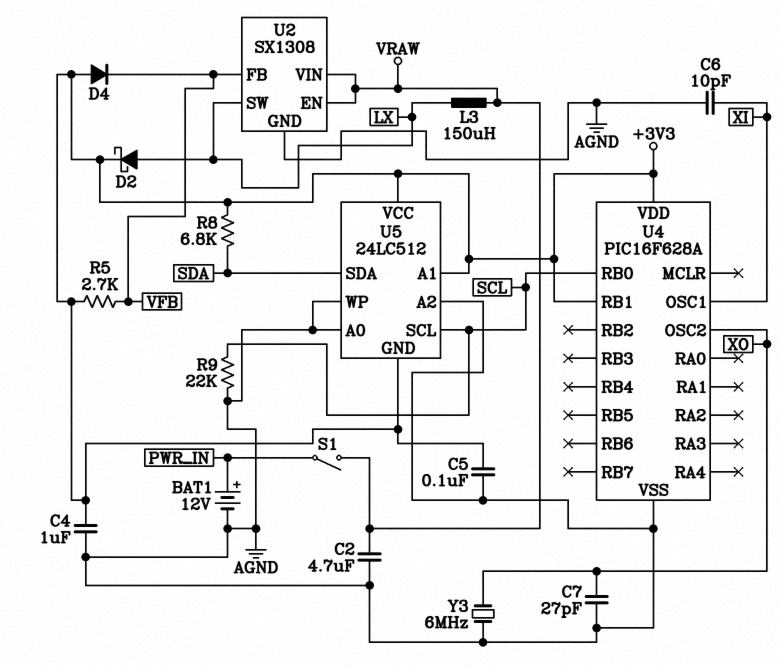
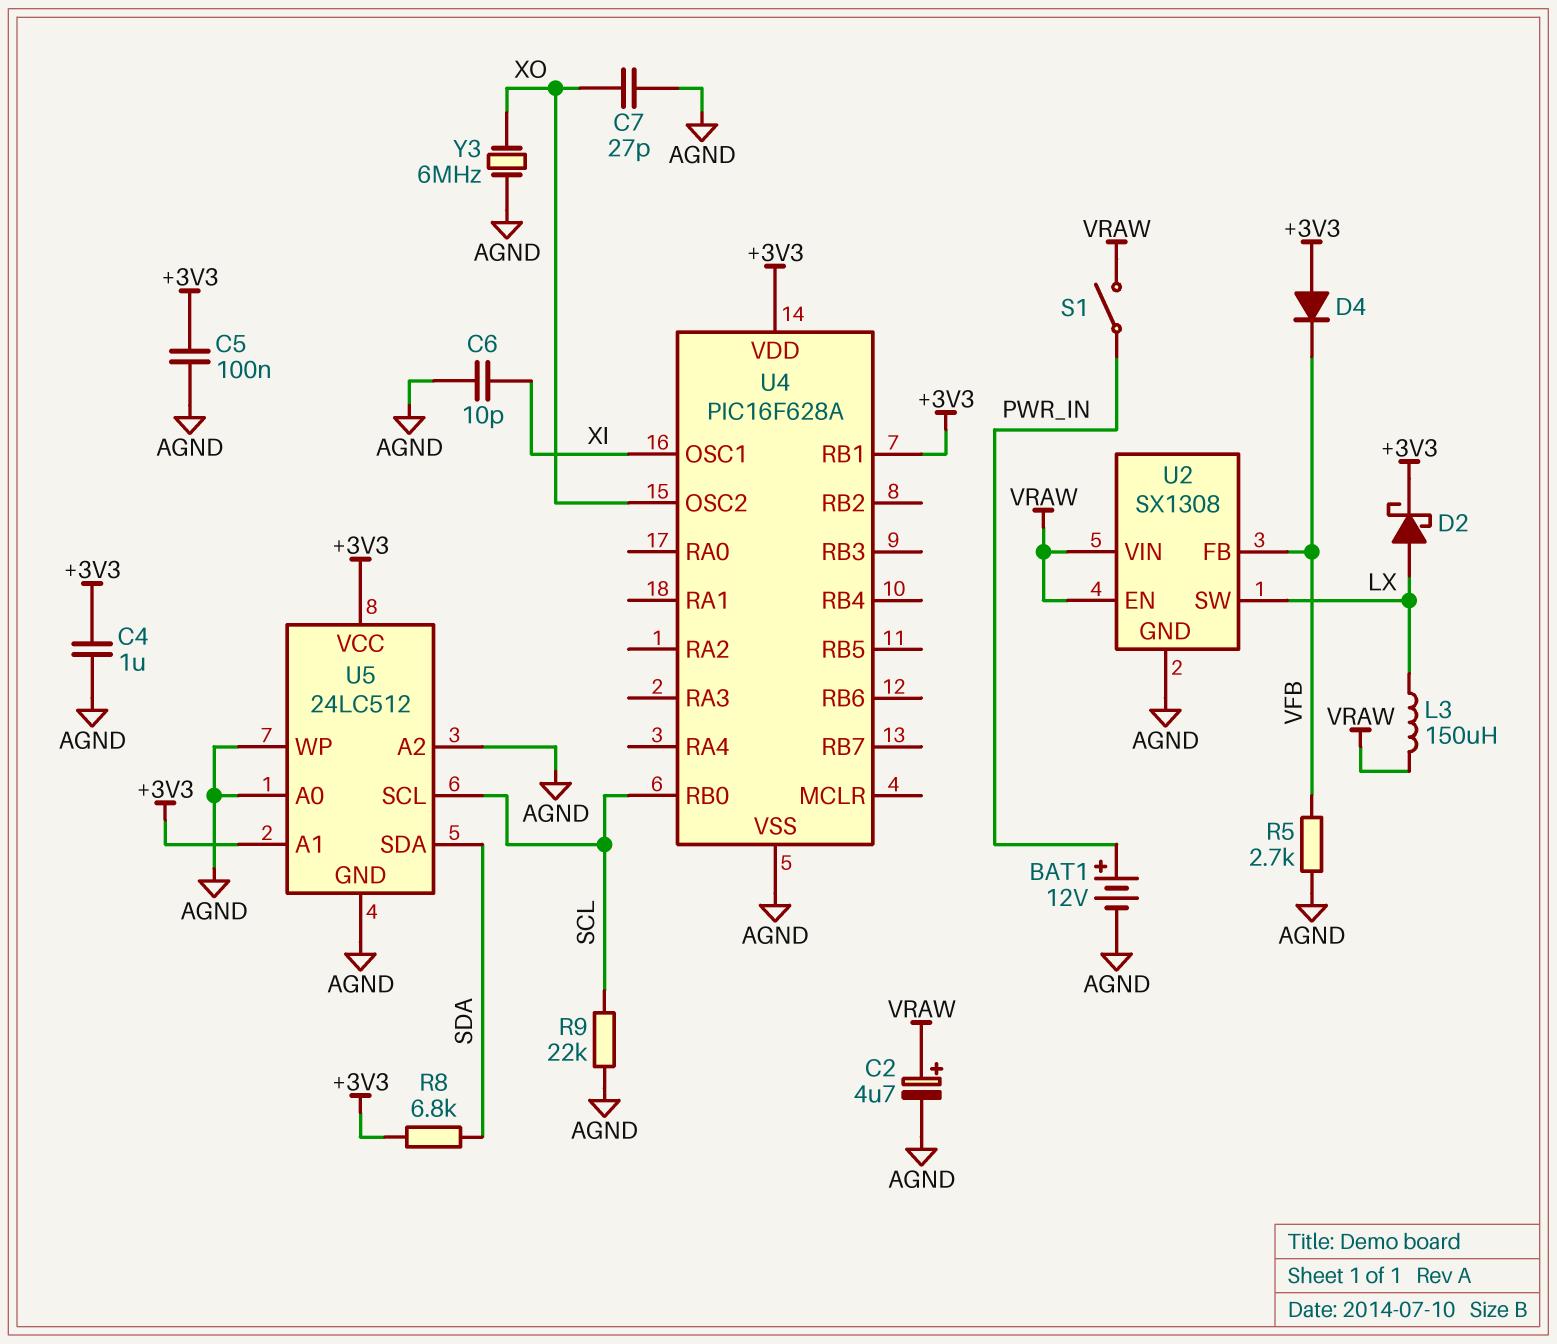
C2: 4.7uF (AGND, VRAW) -> 4.7uF (plus VRAW, minus AGND)
R5: 2.7k (+3V3, VFB) -> 2.7k (AGND, VFB)
U5 pin GND: +3V3 -> AGND

